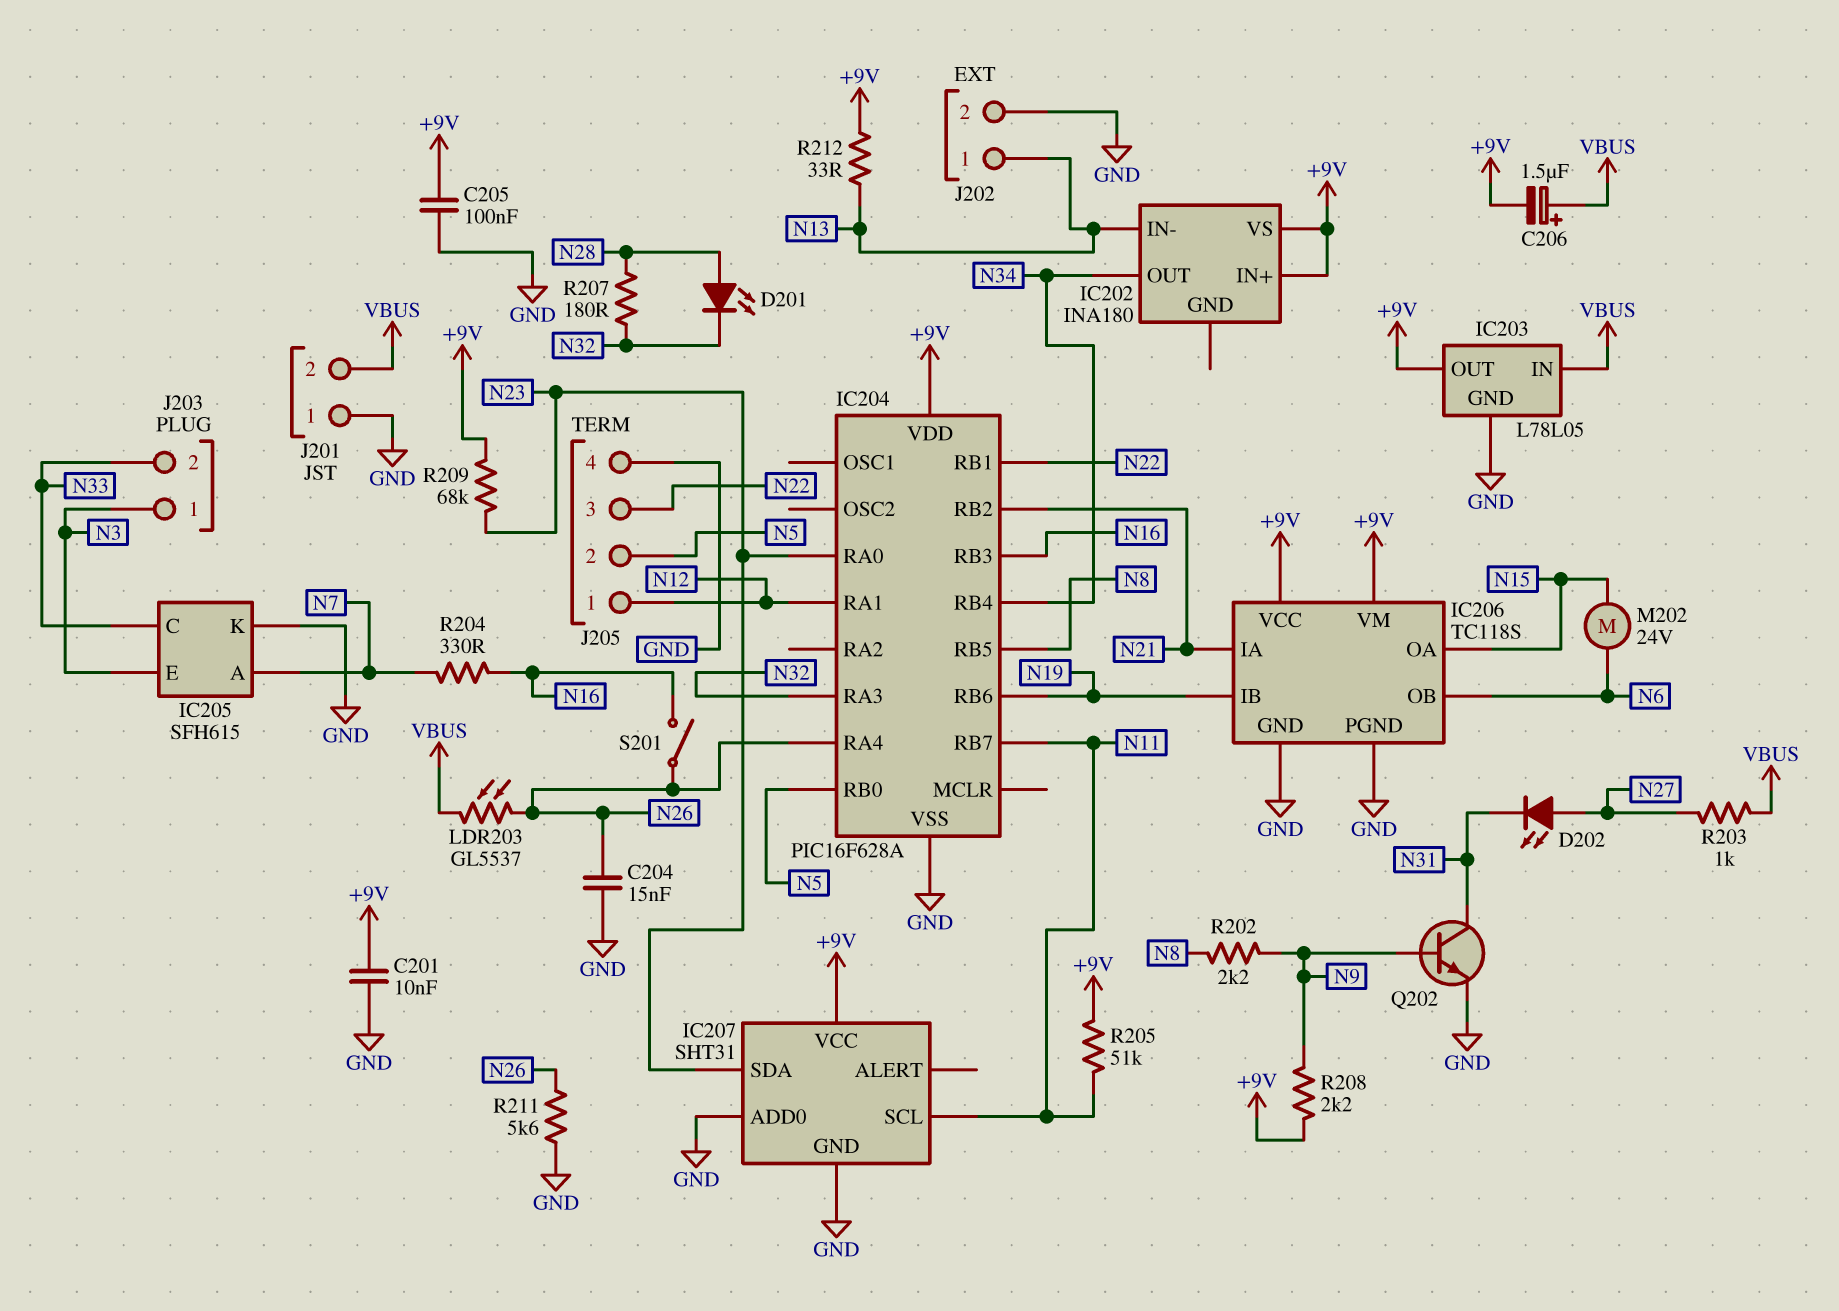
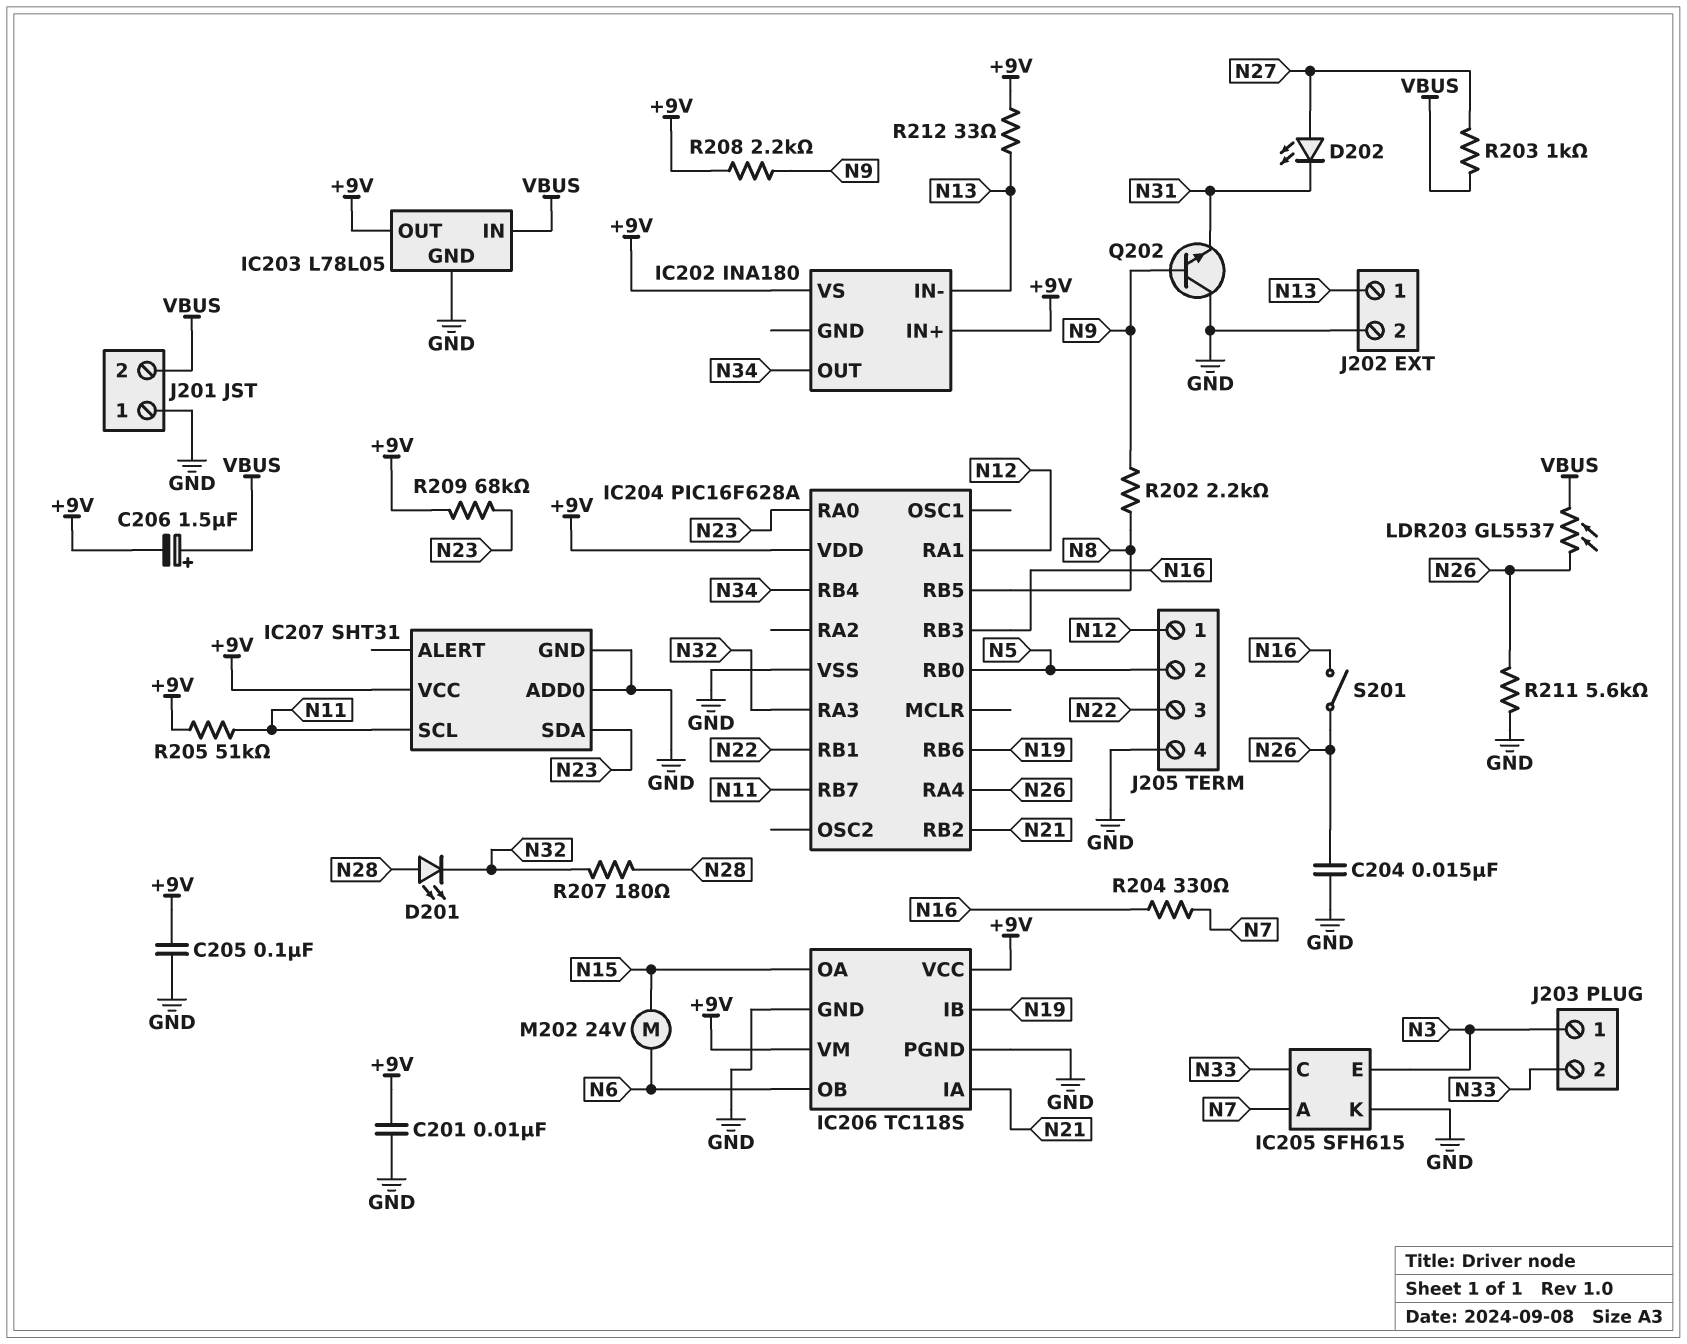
Q202: NPN (B N9, C N31, E GND) -> NPN (B N9, C GND, E N31)

